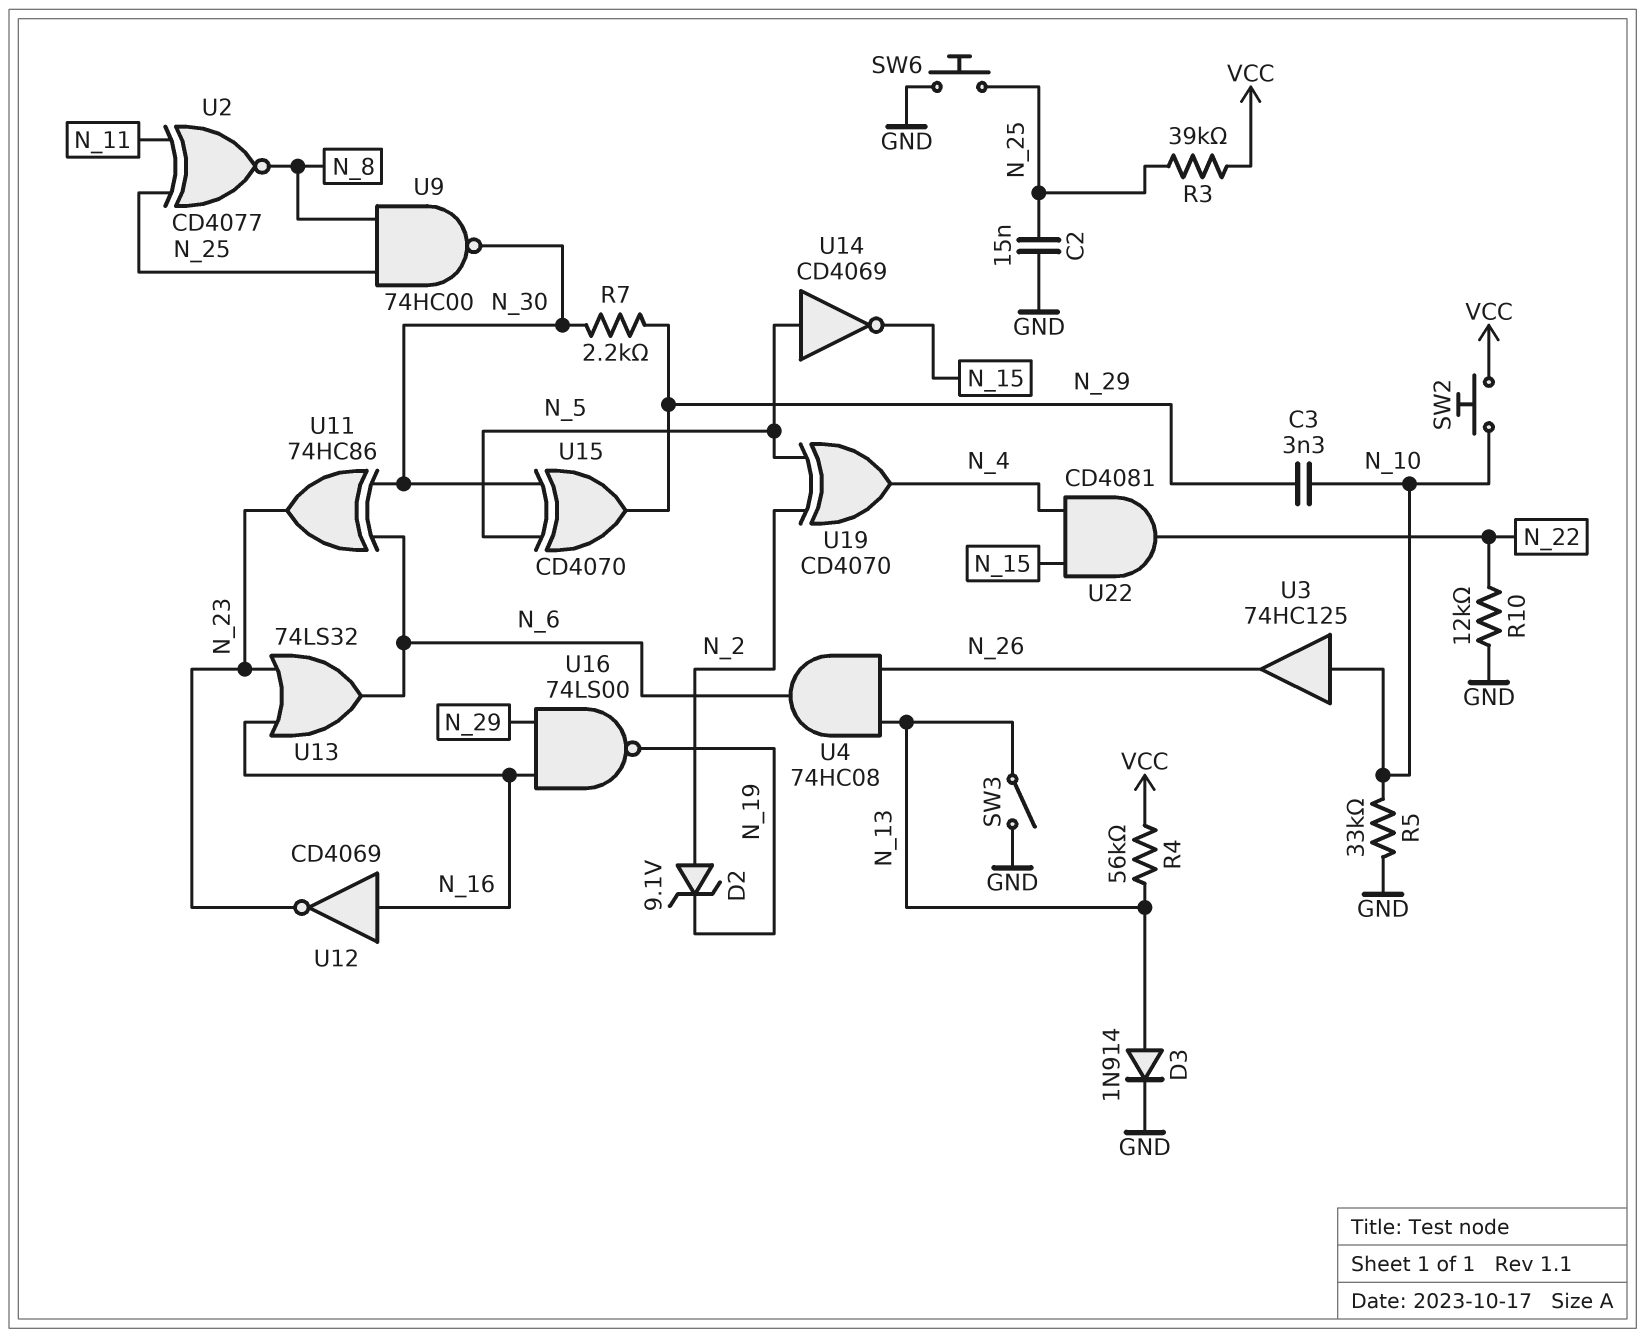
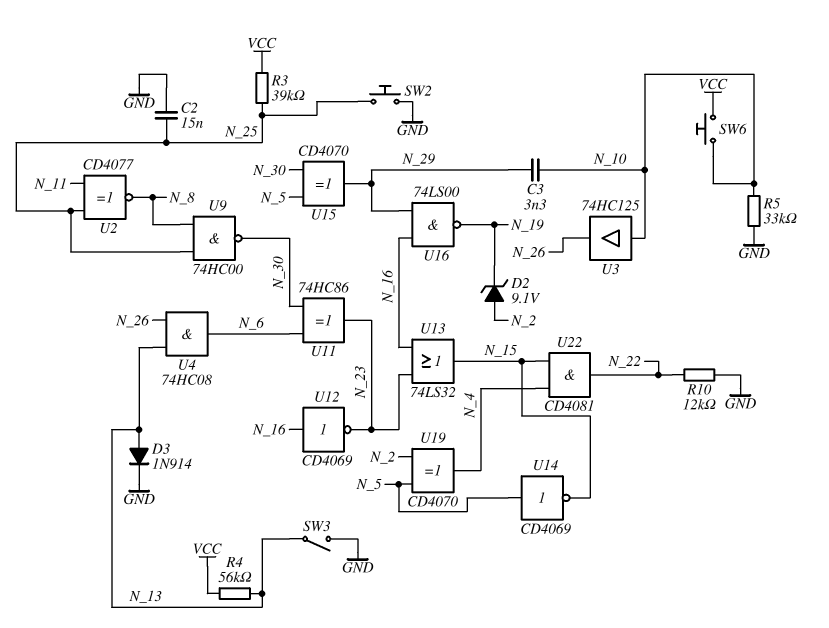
R7: 2.2k (N_29, N_30) -> none
SW2: button (N_10, VCC) -> button (GND, N_25)
SW6: button (GND, N_25) -> button (N_10, VCC)
U13: OR 74LS32 (in N_16, in N_23, out N_6) -> OR 74LS32 (in N_16, in N_23, out N_15)

